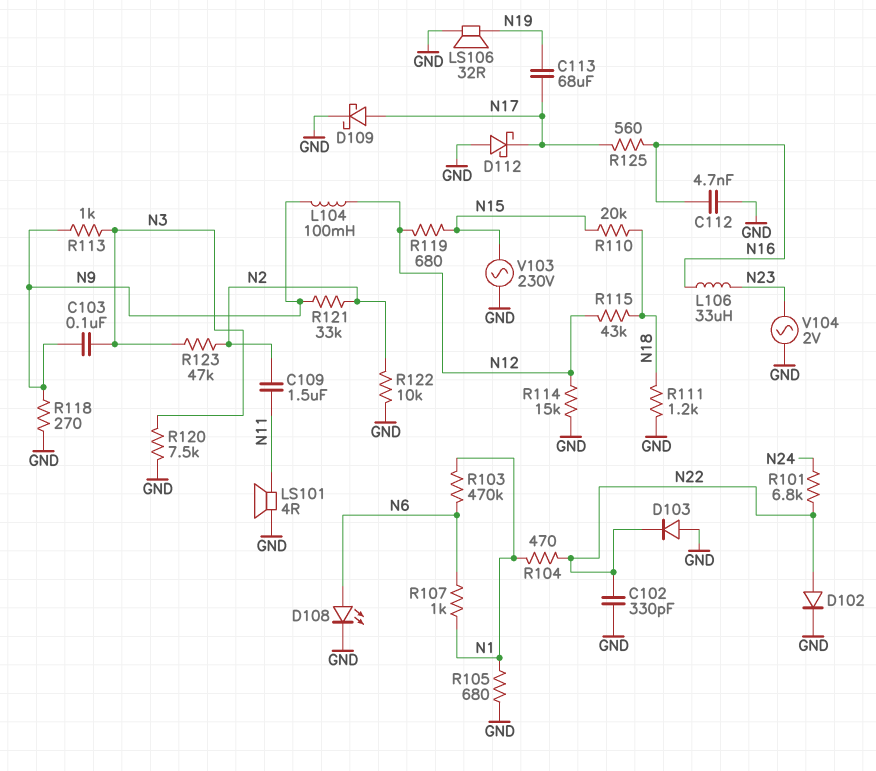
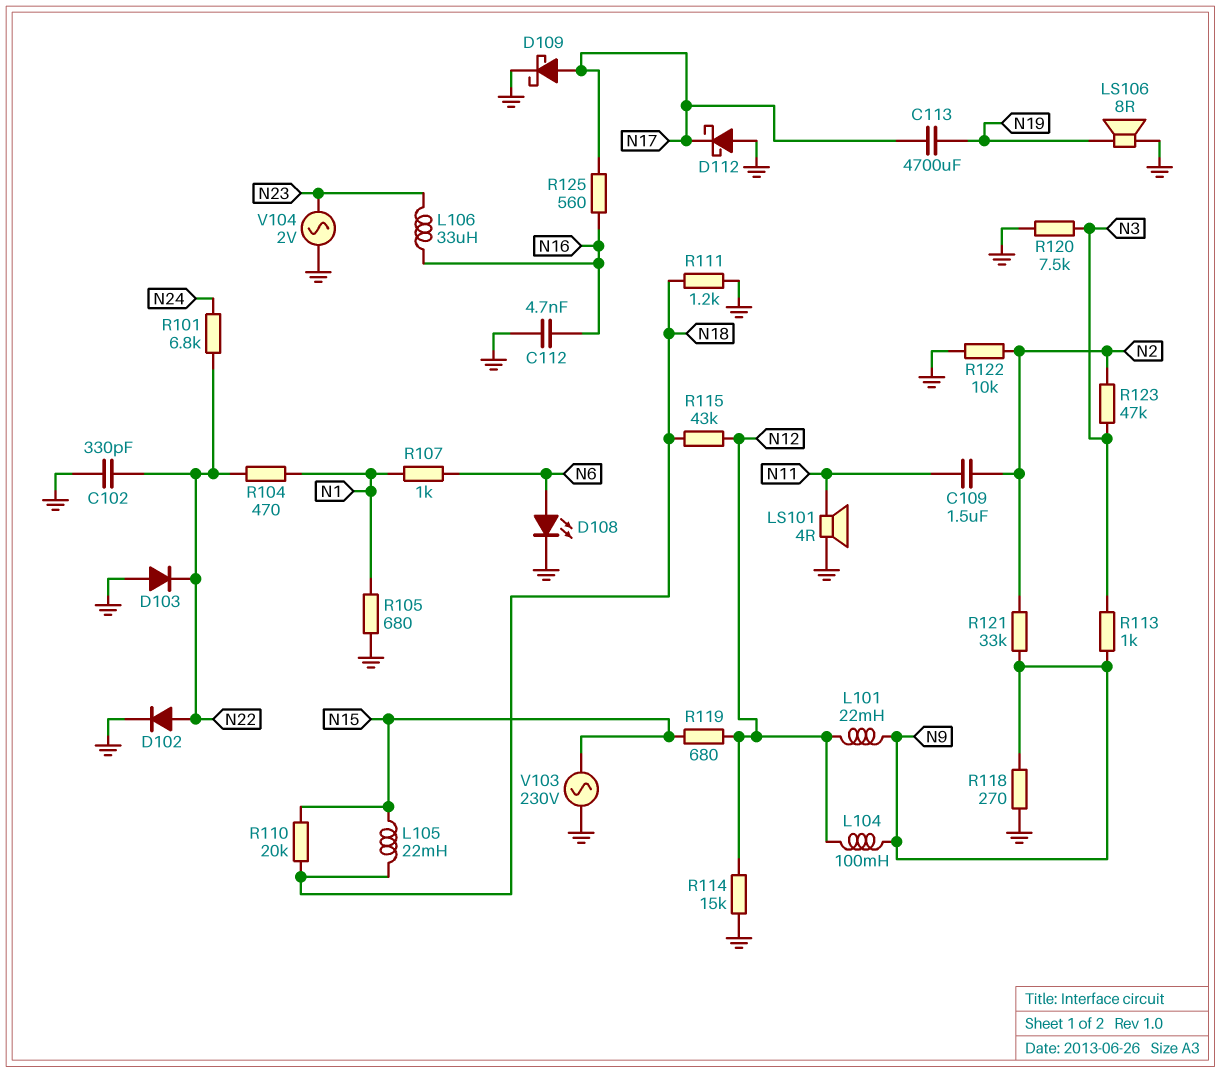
C103: 100nF (N3, N9) -> none
C113: 68uF (N17, N19) -> 4700uF (N17, N19)
L101: none -> 22mH (N9, N12)
L105: none -> 22mH (N15, N18)
LS106: speaker 32R (GND, N19) -> speaker 8R (GND, N19)
R103: 470k (N1, N6) -> none

